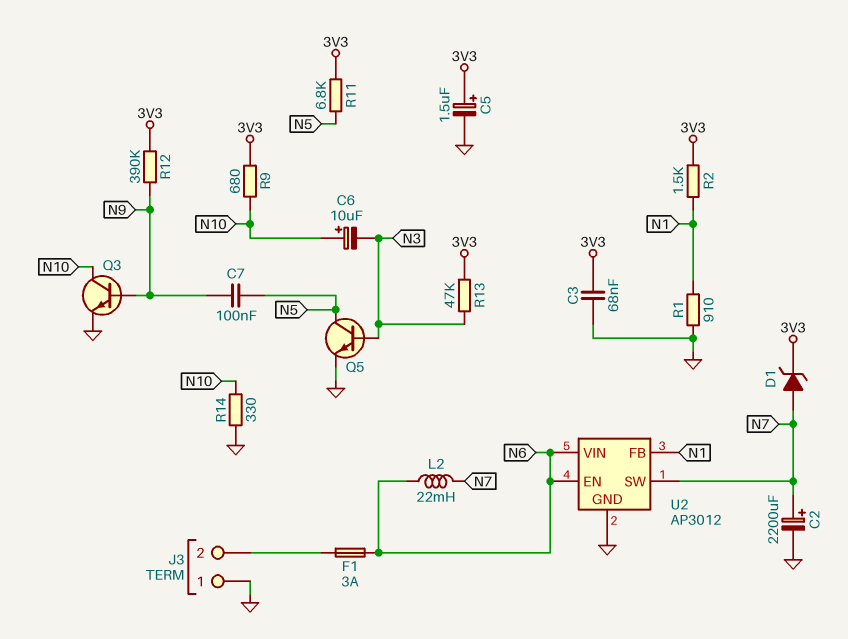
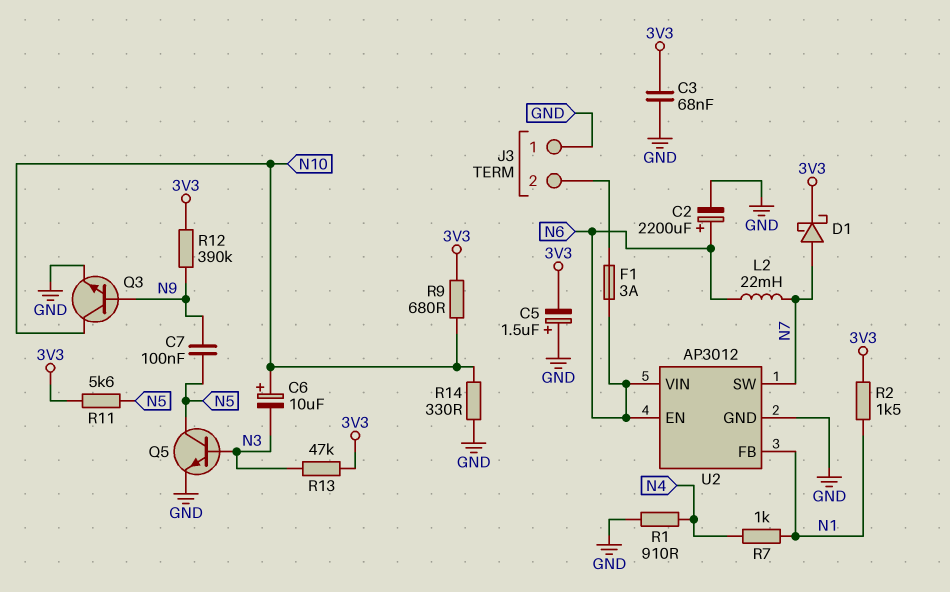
C2: 2200uF (plus N7, minus GND) -> 2200uF (plus N6, minus GND)
C5: 1.5uF (plus 3V3, minus GND) -> 1.5uF (plus GND, minus 3V3)
D1: zener (A N7, K 3V3) -> schottky (A N7, K 3V3)
R1: 910 (GND, N1) -> 910 (GND, N4)
R7: none -> 1k (N1, N4)
R11: 6.8k (3V3, N5) -> 5.6k (3V3, N5)

